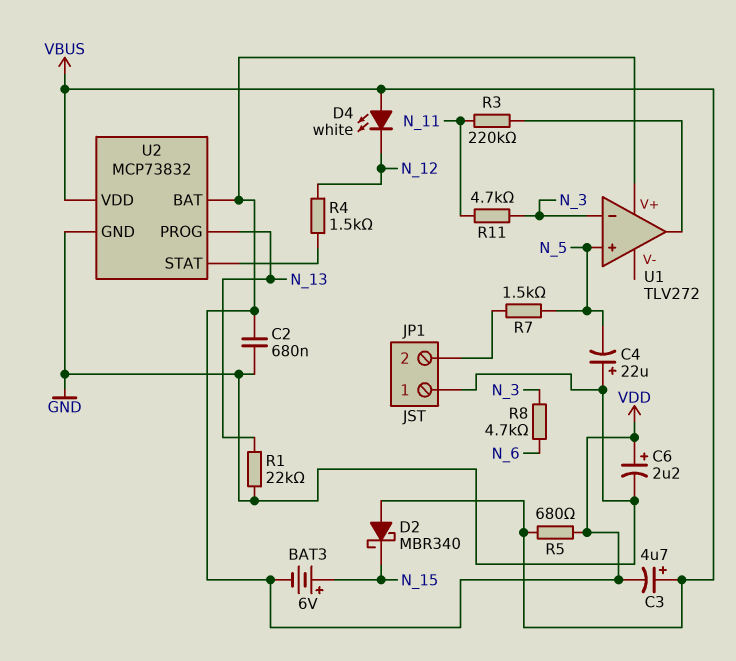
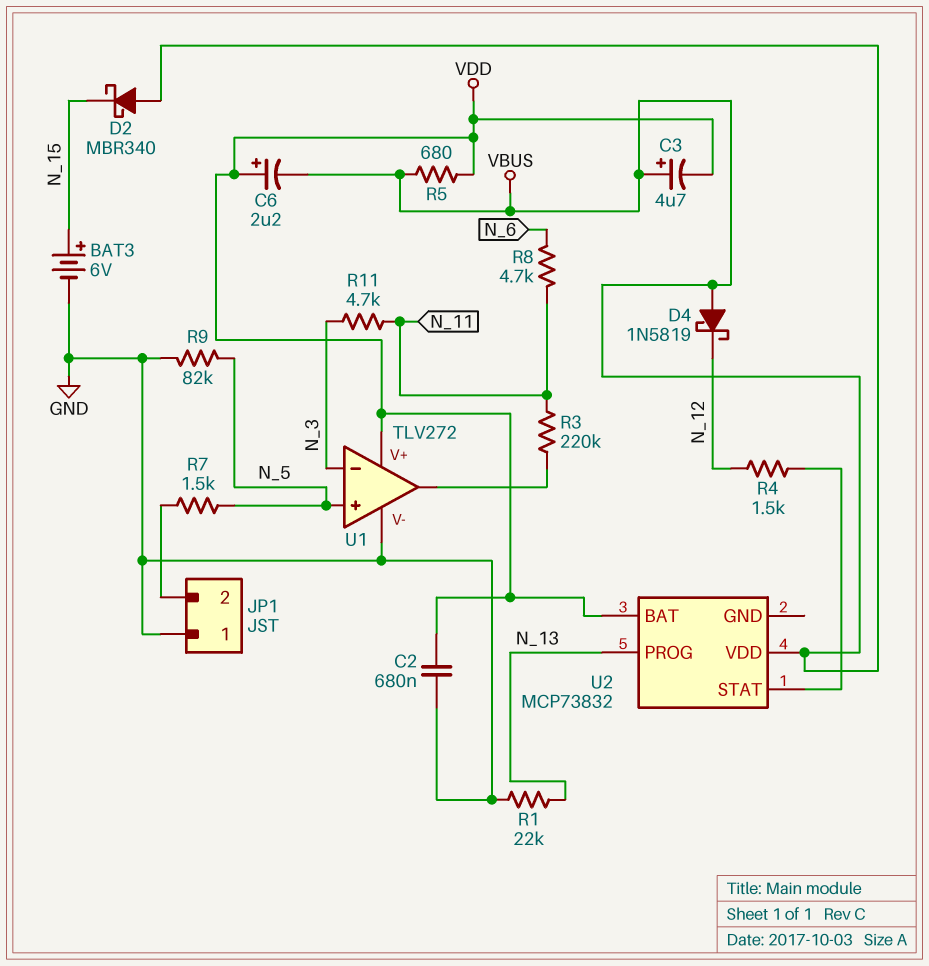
BAT3: 6V (plus N_15, minus VDD) -> 6V (plus N_15, minus GND)
C4: 22uF (plus GND, minus N_5) -> none
C6: 2.2uF (plus VDD, minus GND) -> 2.2uF (plus VDD, minus VBUS)
D4: LED white (A VBUS, K N_12) -> schottky 1N5819 (A VBUS, K N_12)
R8: 4.7k (N_3, N_6) -> 4.7k (N_6, N_11)
R9: none -> 82k (GND, N_5)
U1 pin V-: none -> GND
U2 pin GND: GND -> none

